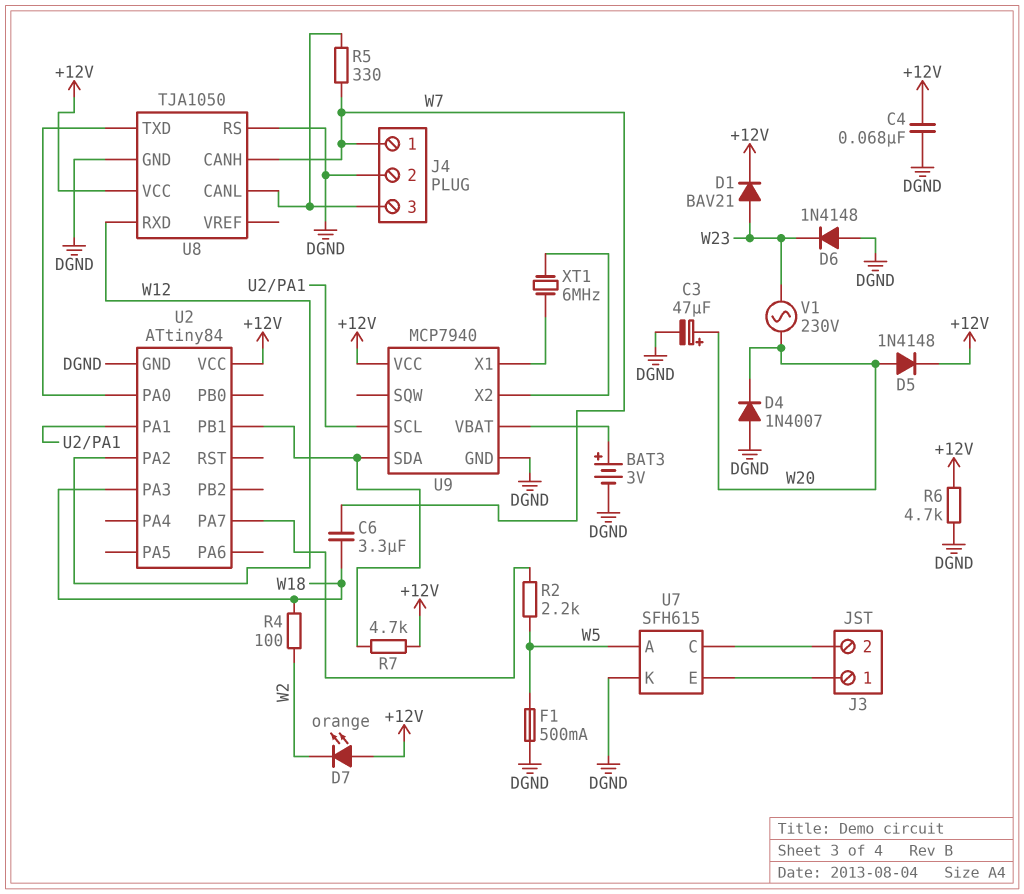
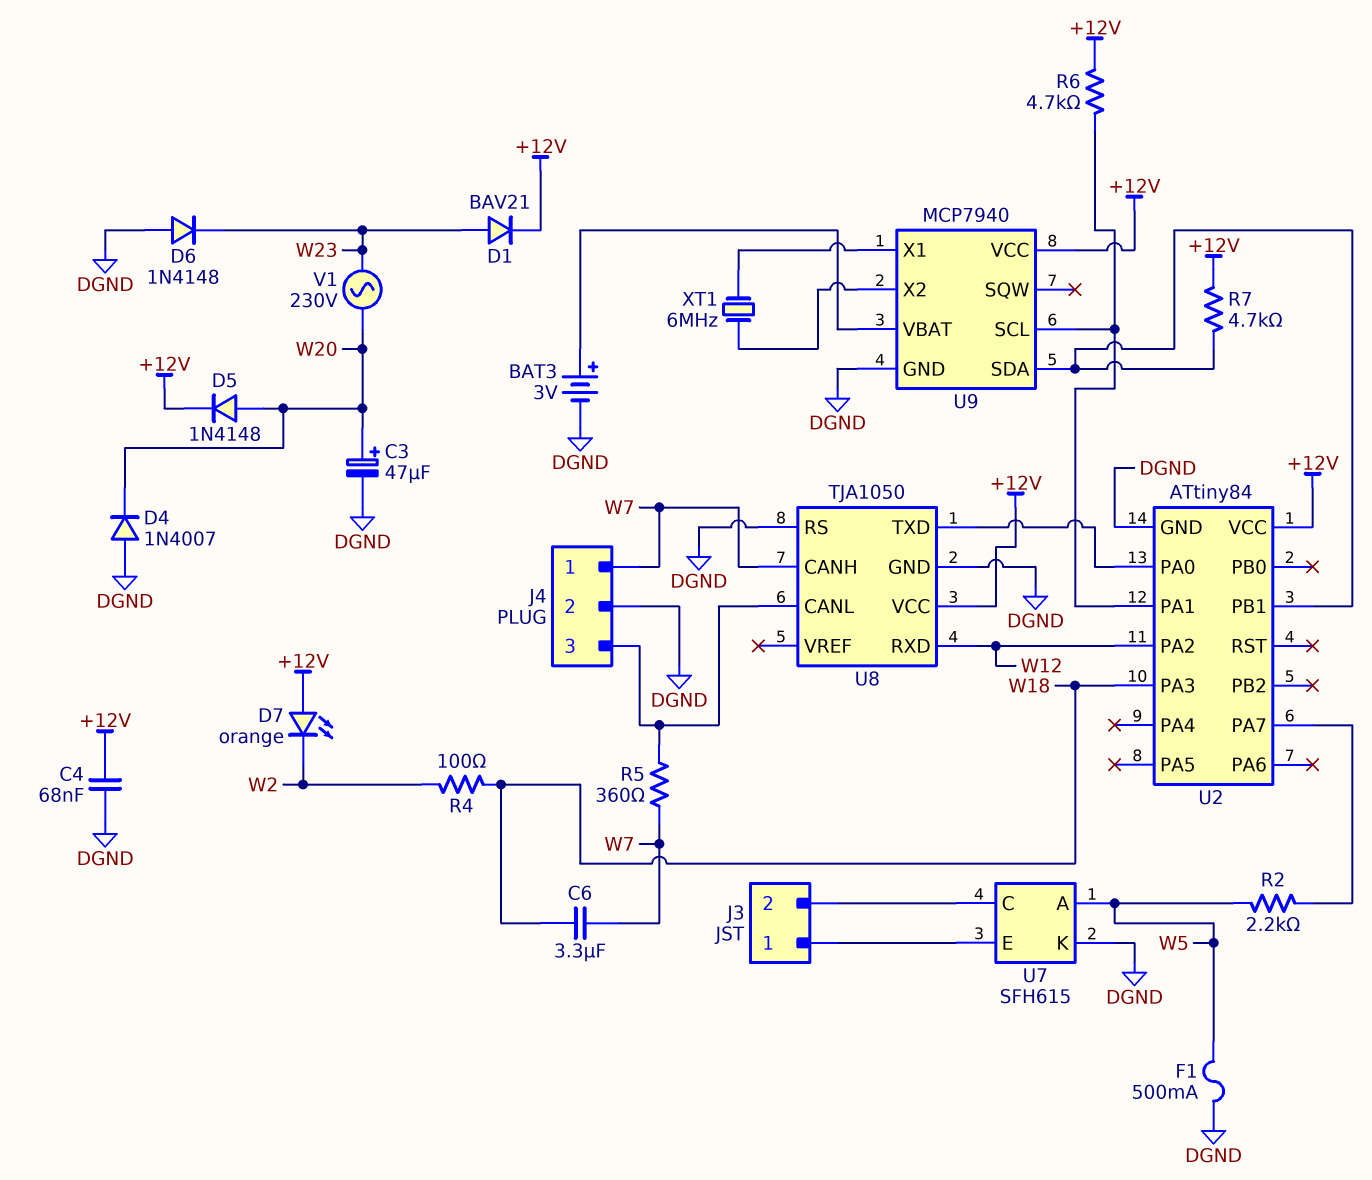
R5: 330 (J4/3, W7) -> 360 (J4/3, W7)
R6: 4.7k (+12V, DGND) -> 4.7k (+12V, U2/PA1)

